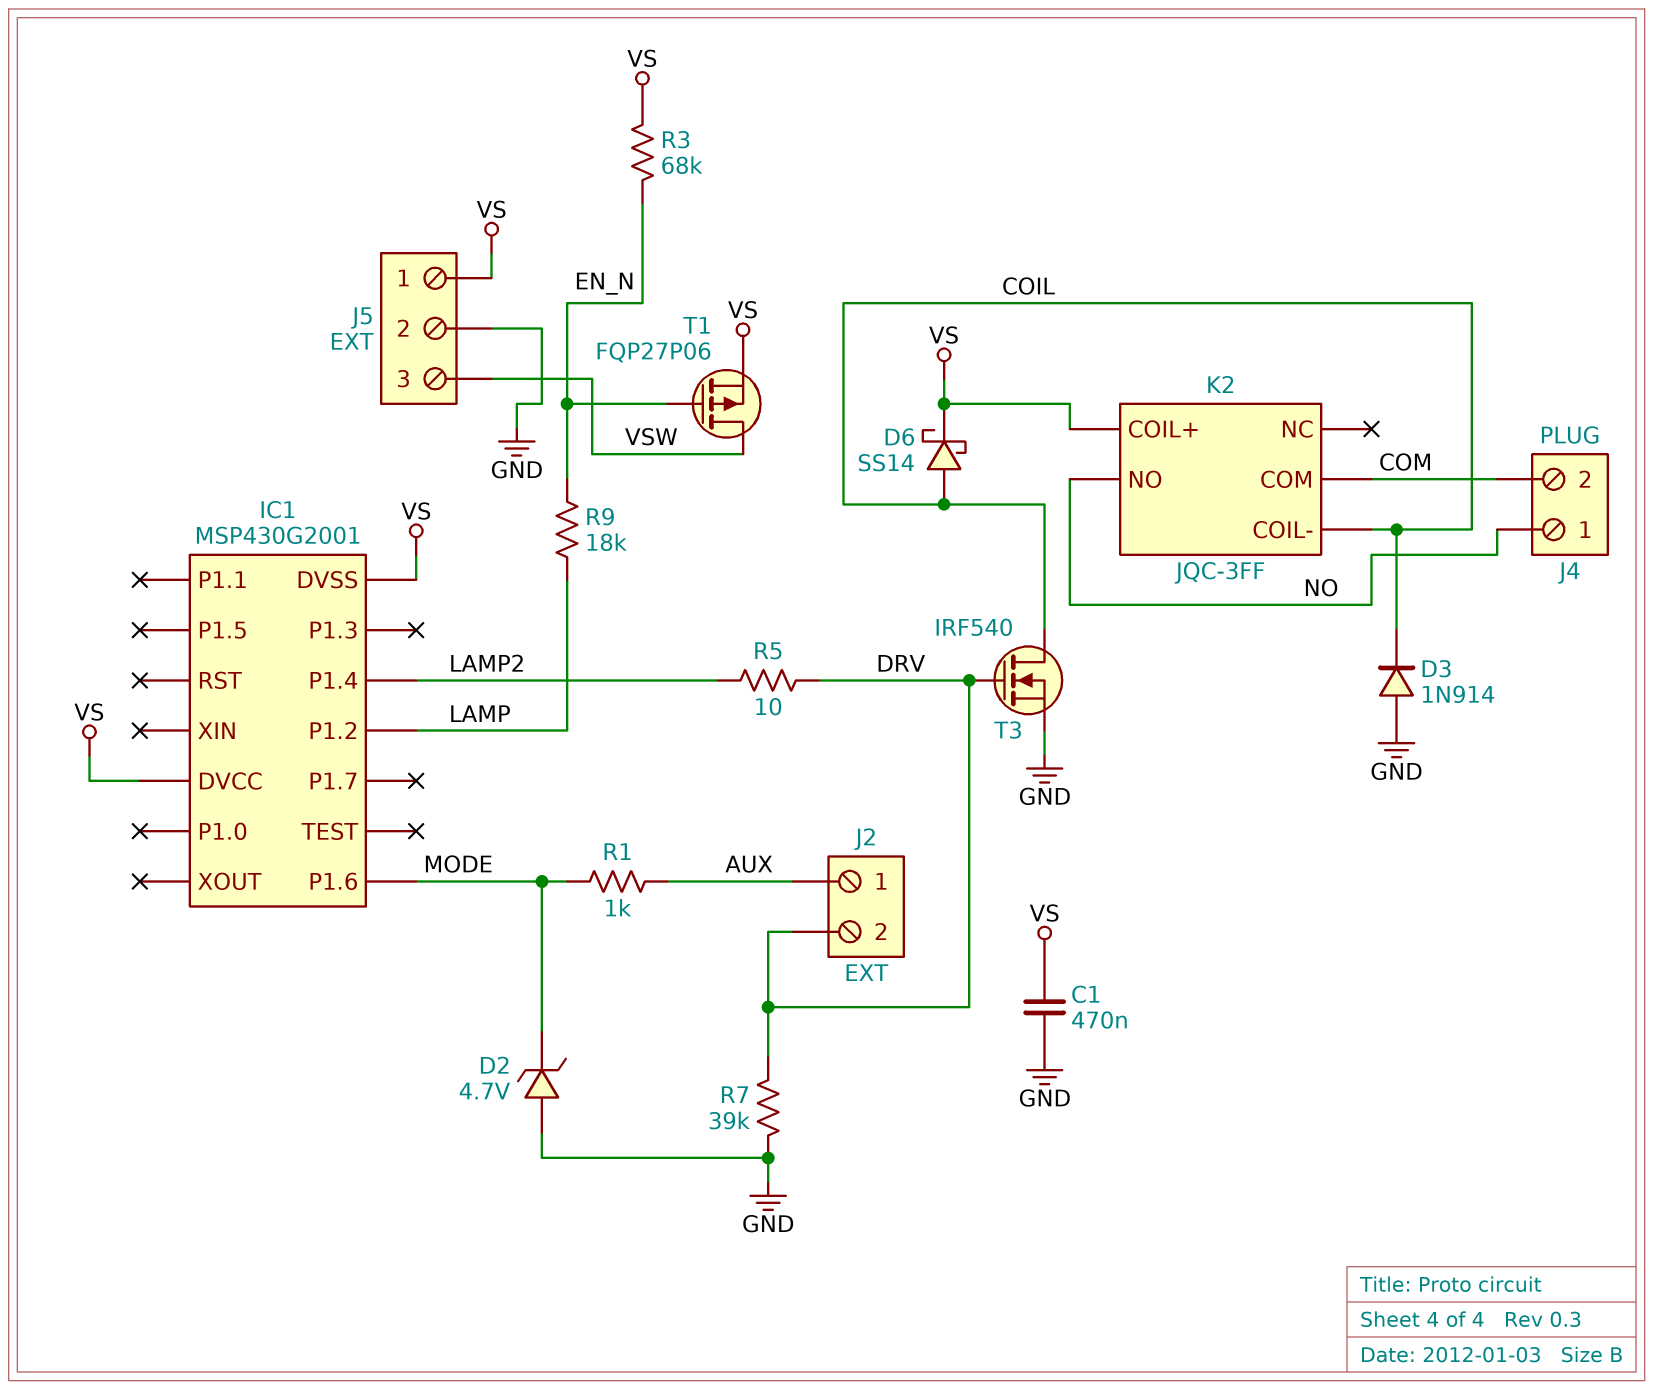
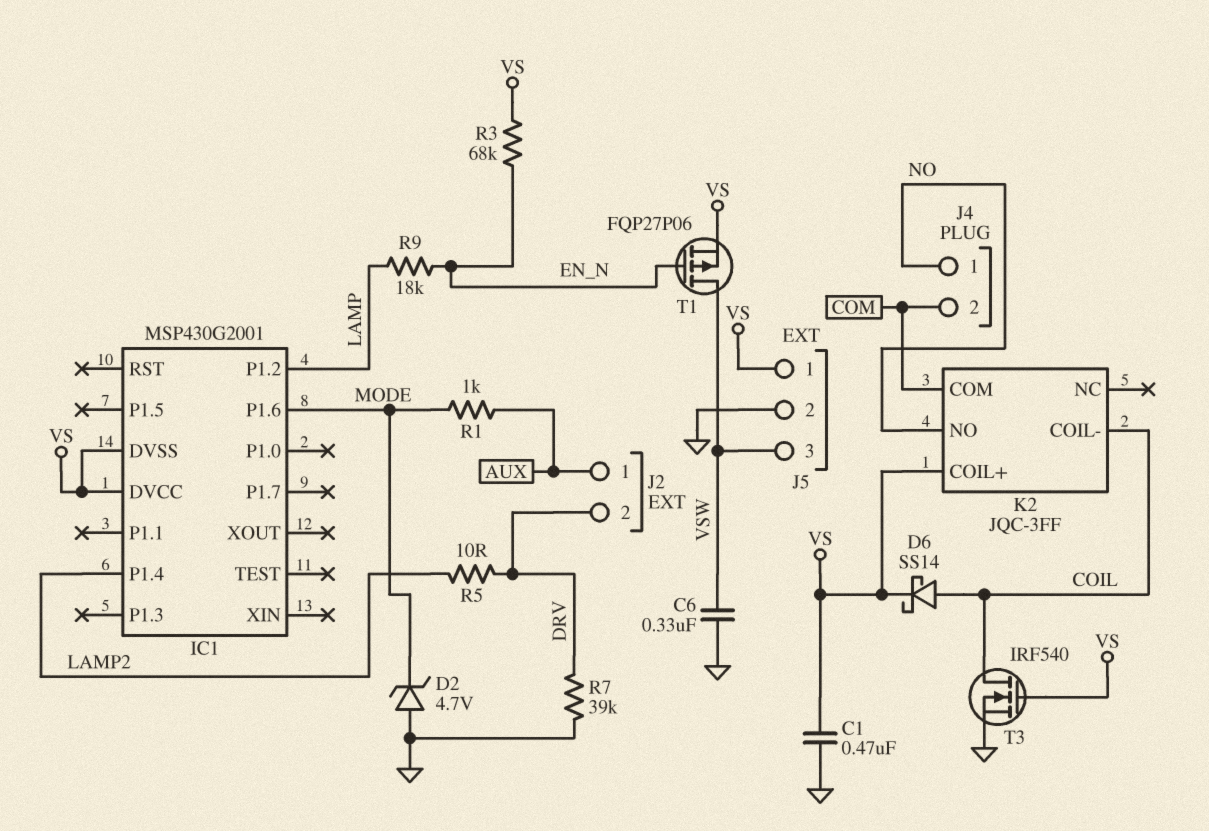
C6: none -> 330nF (GND, VSW)
D3: diode 1N914 (A GND, K COIL) -> none
T3: NMOS IRF540 (G DRV, D COIL, S GND) -> NMOS IRF540 (G VS, D COIL, S GND)

